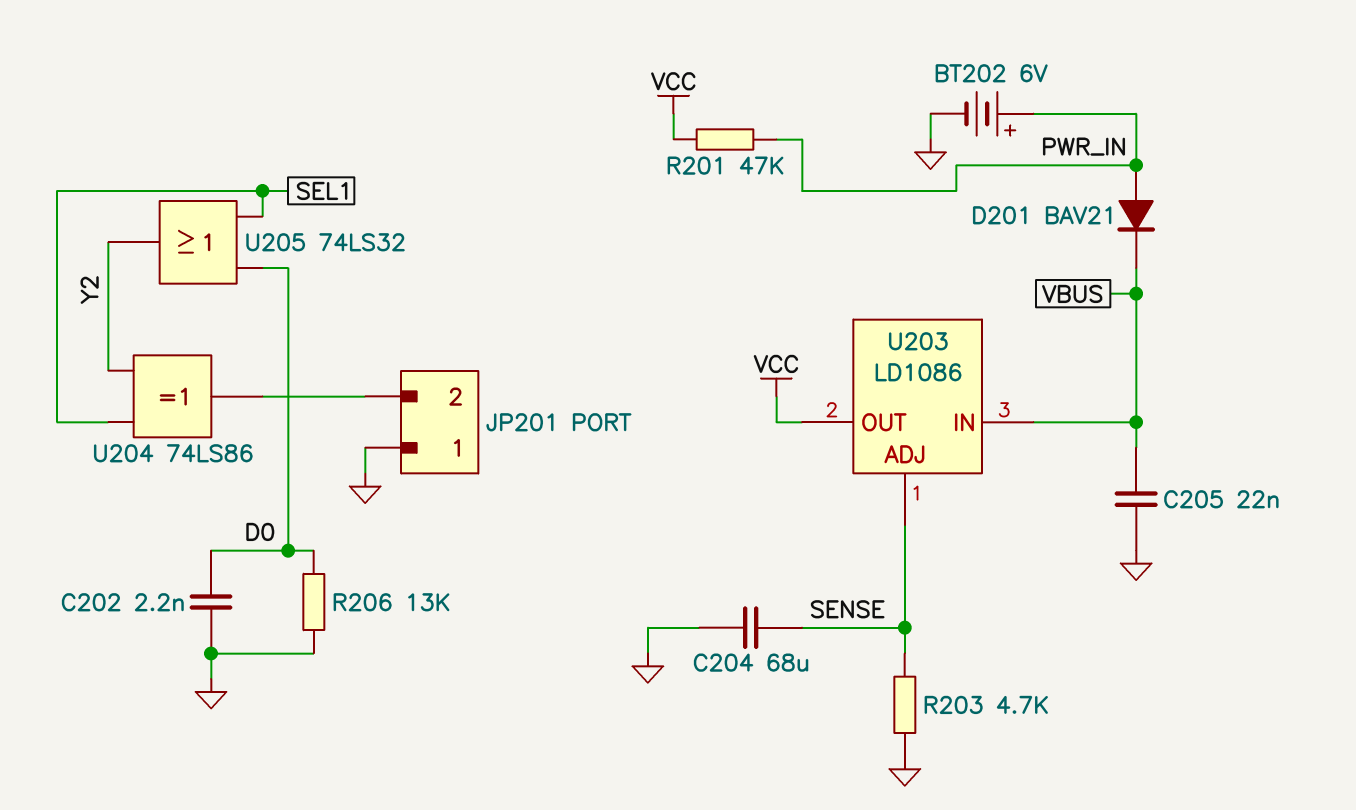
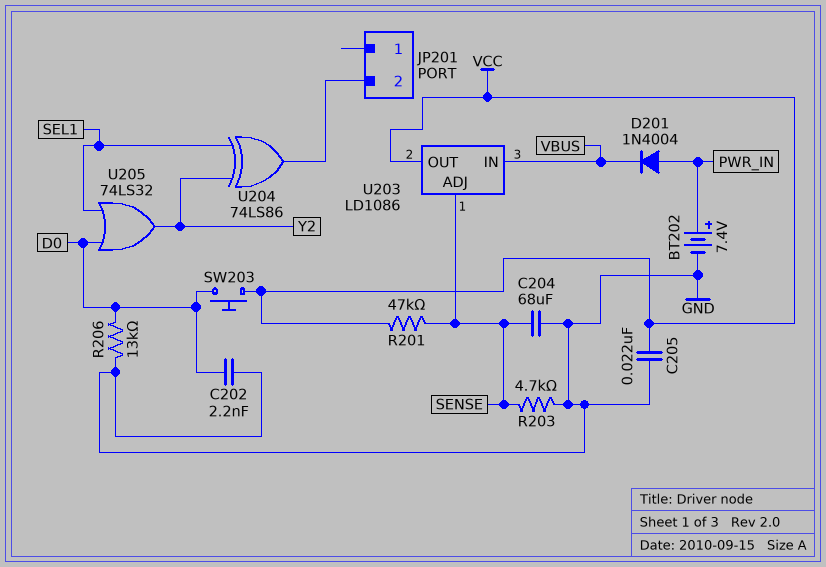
BT202: 6V (plus PWR_IN, minus GND) -> 7.4V (plus PWR_IN, minus GND)
C205: 22nF (GND, VBUS) -> 22nF (GND, VCC)
D201: diode BAV21 (A PWR_IN, K VBUS) -> diode 1N4004 (A PWR_IN, K VBUS)
JP201 pin 1: GND -> none
R201: 47k (PWR_IN, VCC) -> 47k (SENSE, VCC)
SW203: none -> button (D0, VCC)

